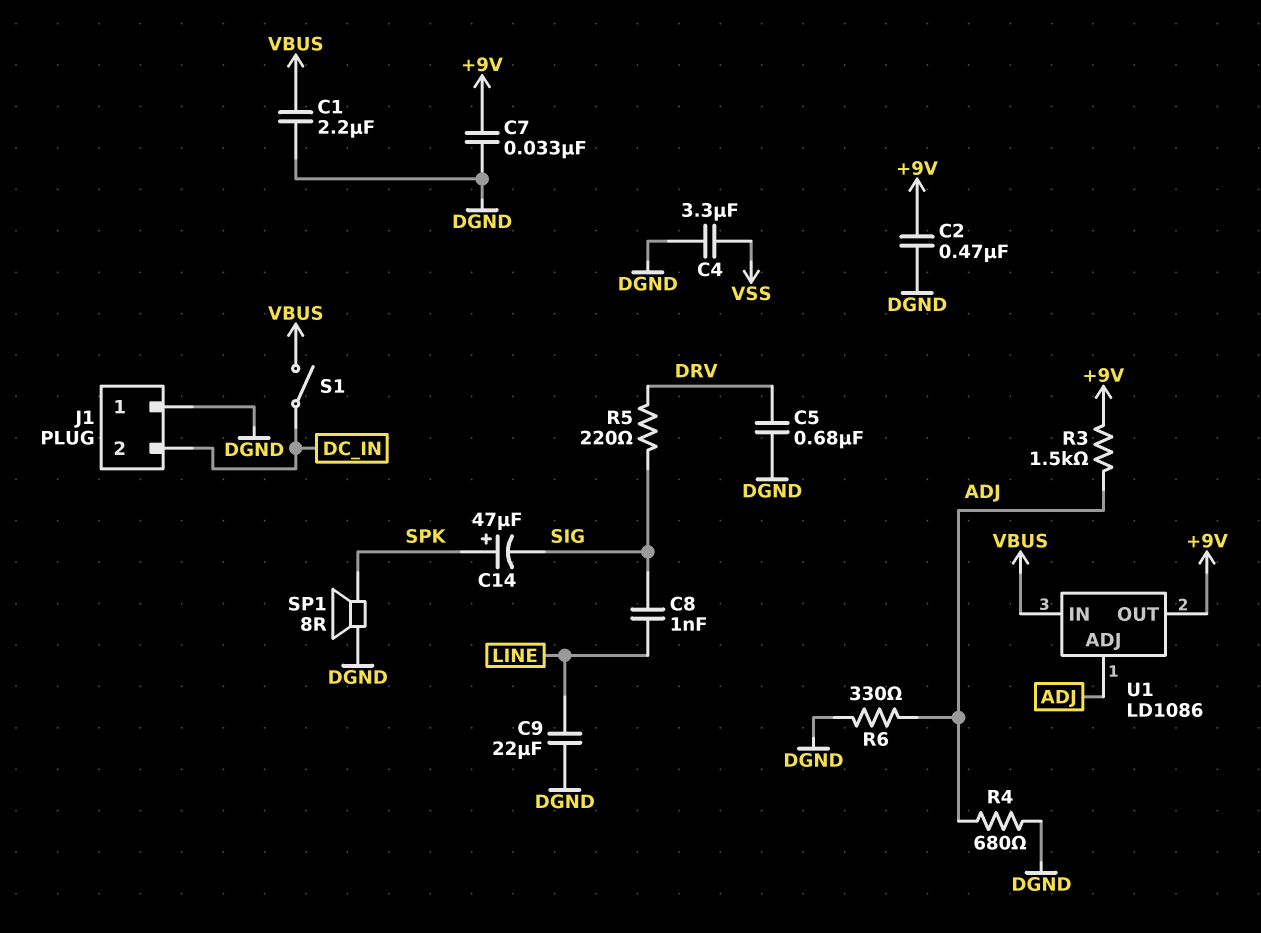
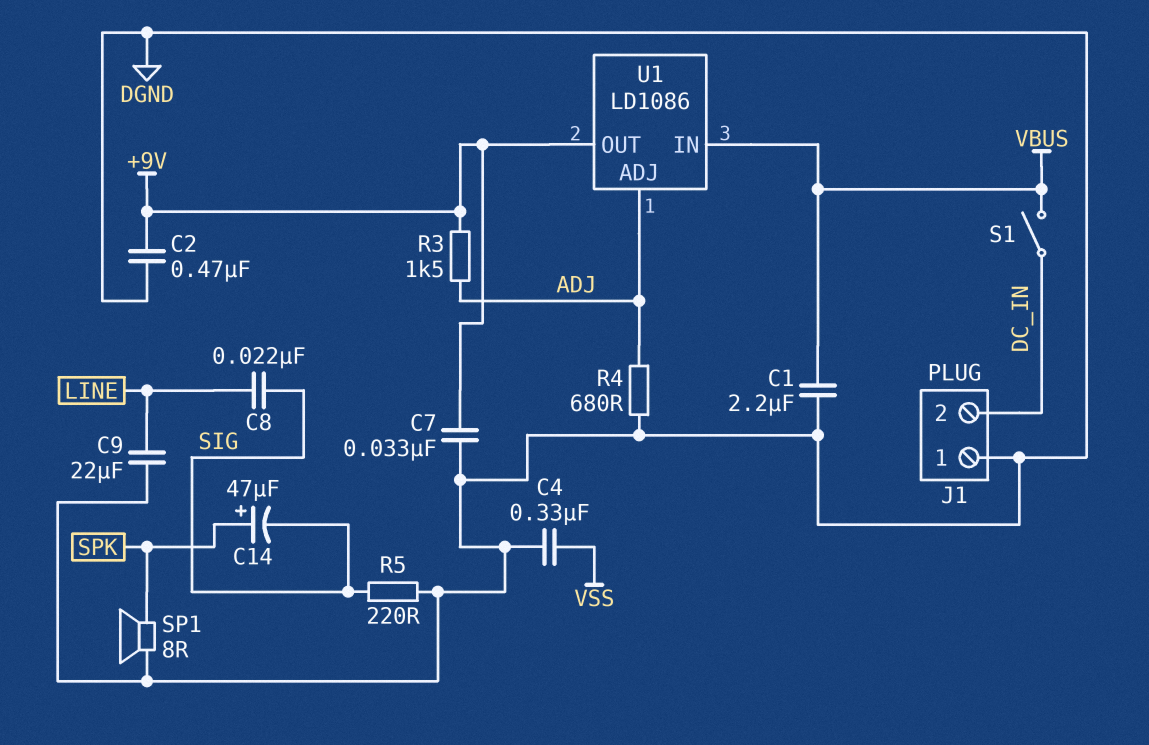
C4: 3.3uF (DGND, VSS) -> 330nF (DGND, VSS)
C5: 680nF (DGND, DRV) -> none
C8: 1nF (LINE, SIG) -> 22nF (LINE, SIG)
R5: 220 (DRV, SIG) -> 220 (DGND, SIG)
R6: 330 (ADJ, DGND) -> none

